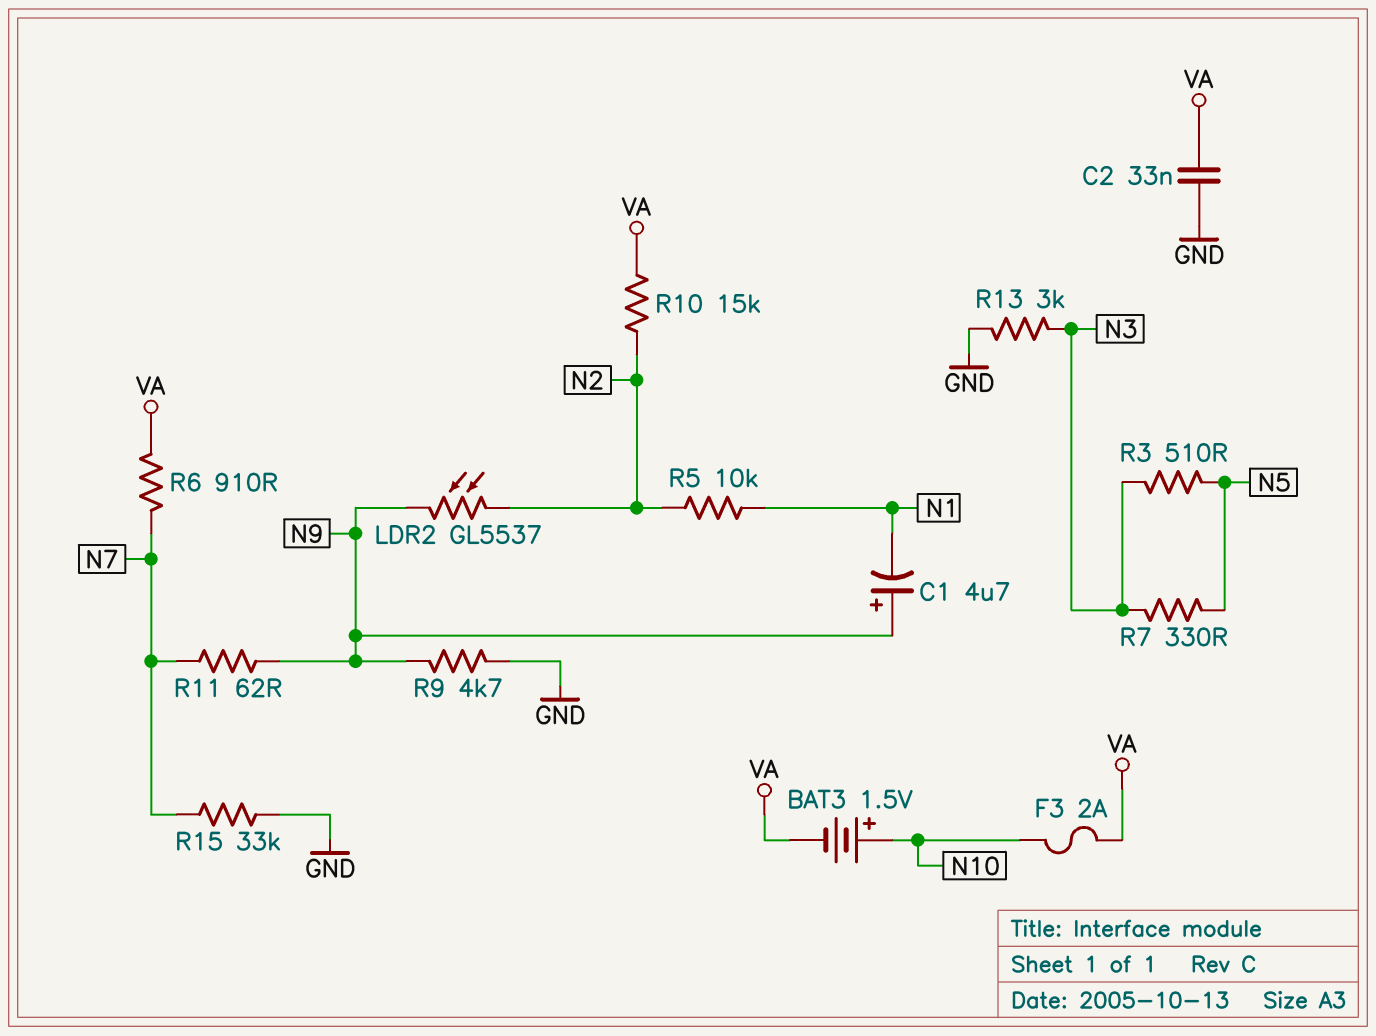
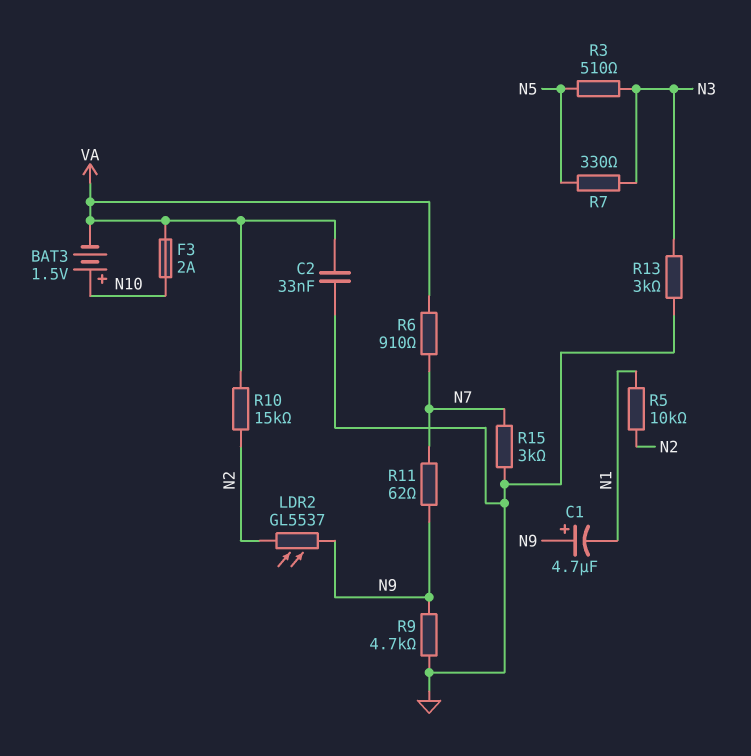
R15: 33k (GND, N7) -> 3k (GND, N7)

